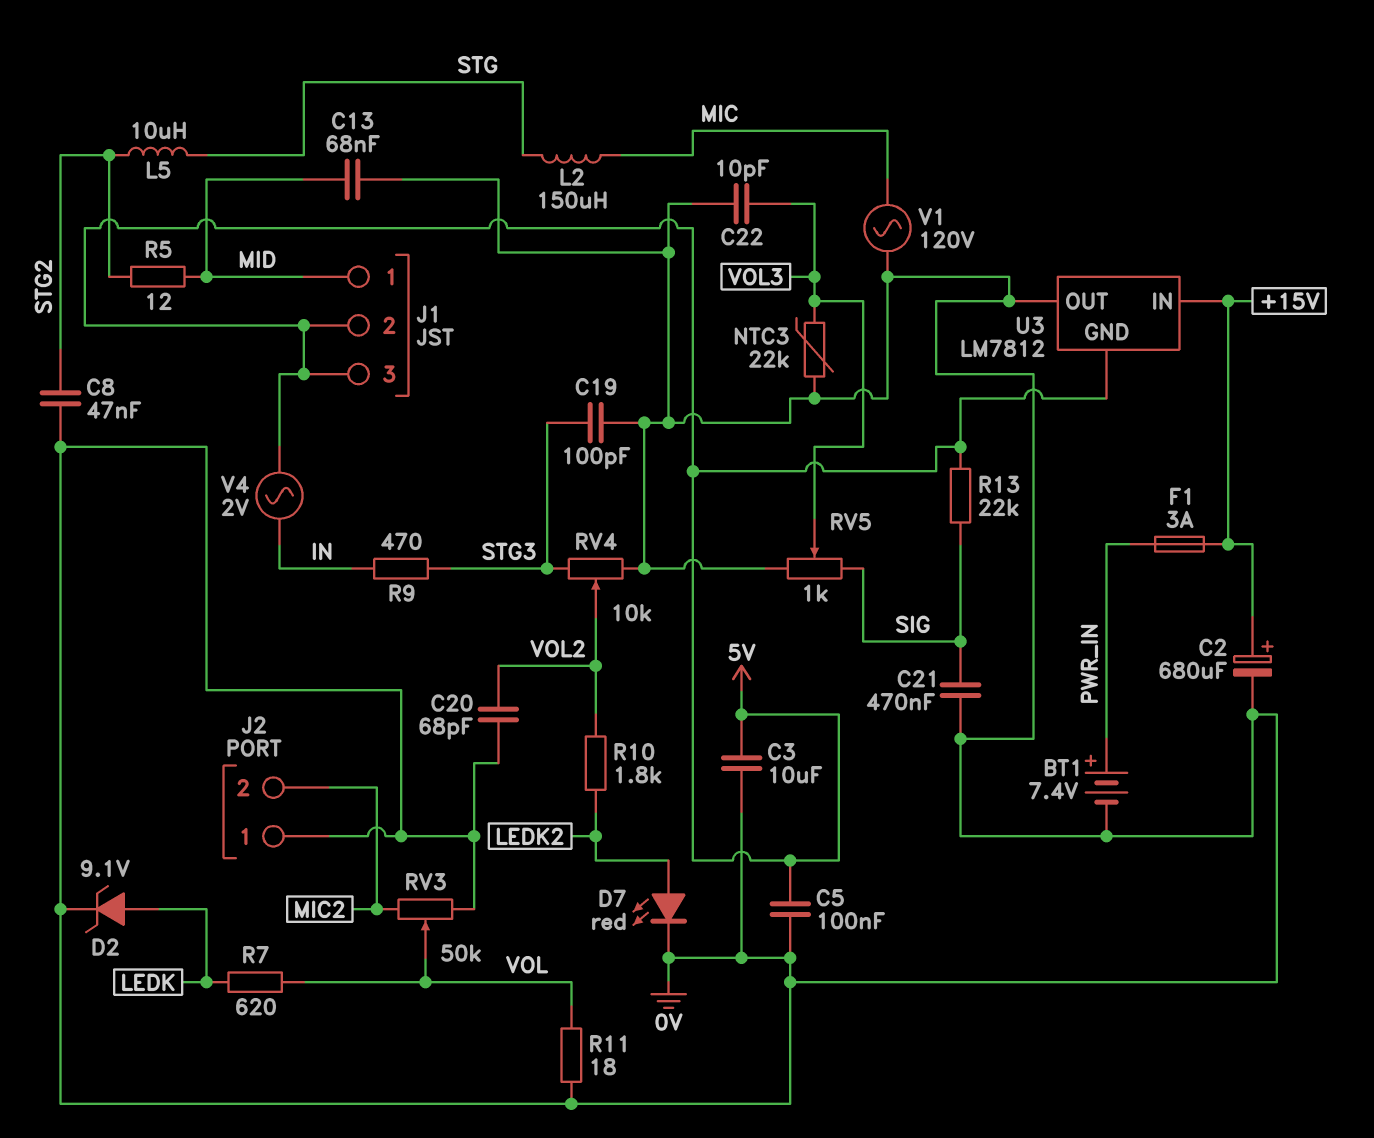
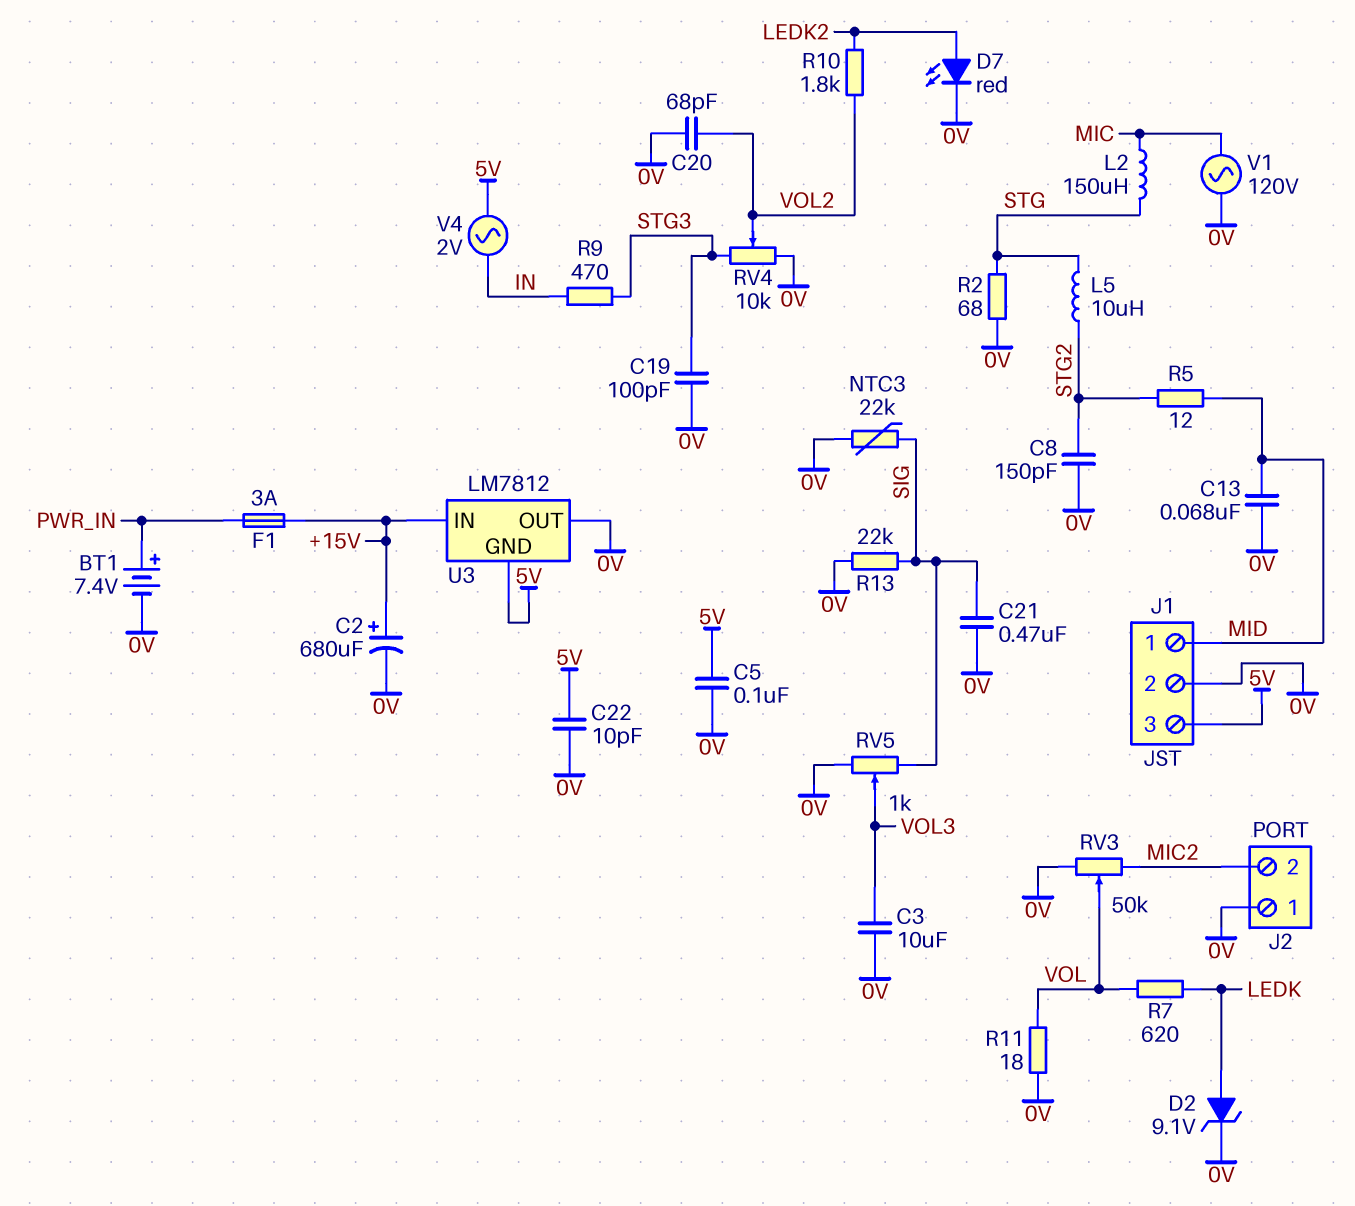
C3: 10uF (0V, 5V) -> 10uF (0V, VOL3)
C8: 47nF (0V, STG2) -> 150pF (0V, STG2)
C22: 10pF (0V, VOL3) -> 10pF (0V, 5V)
J1 pin 2: 5V -> 0V
NTC3: 22k (0V, VOL3) -> 22k (0V, SIG)
R2: none -> 68 (0V, STG)
R13: 22k (5V, SIG) -> 22k (0V, SIG)

